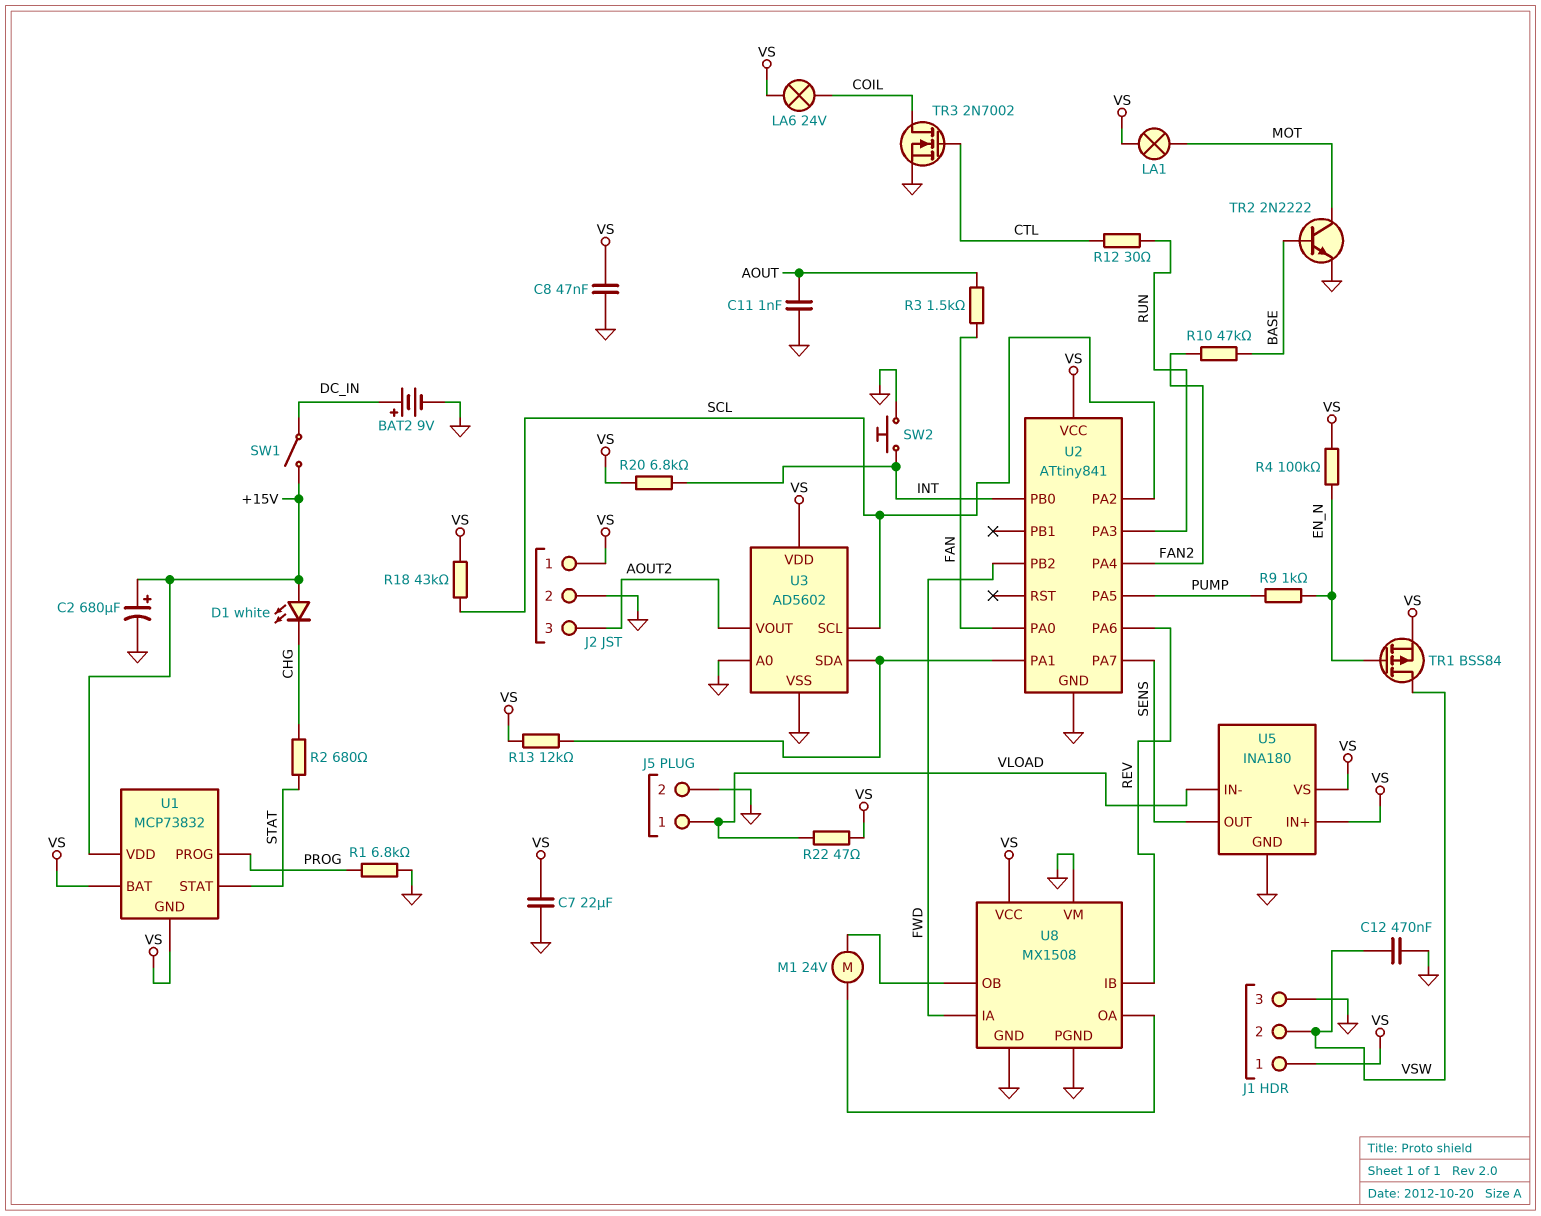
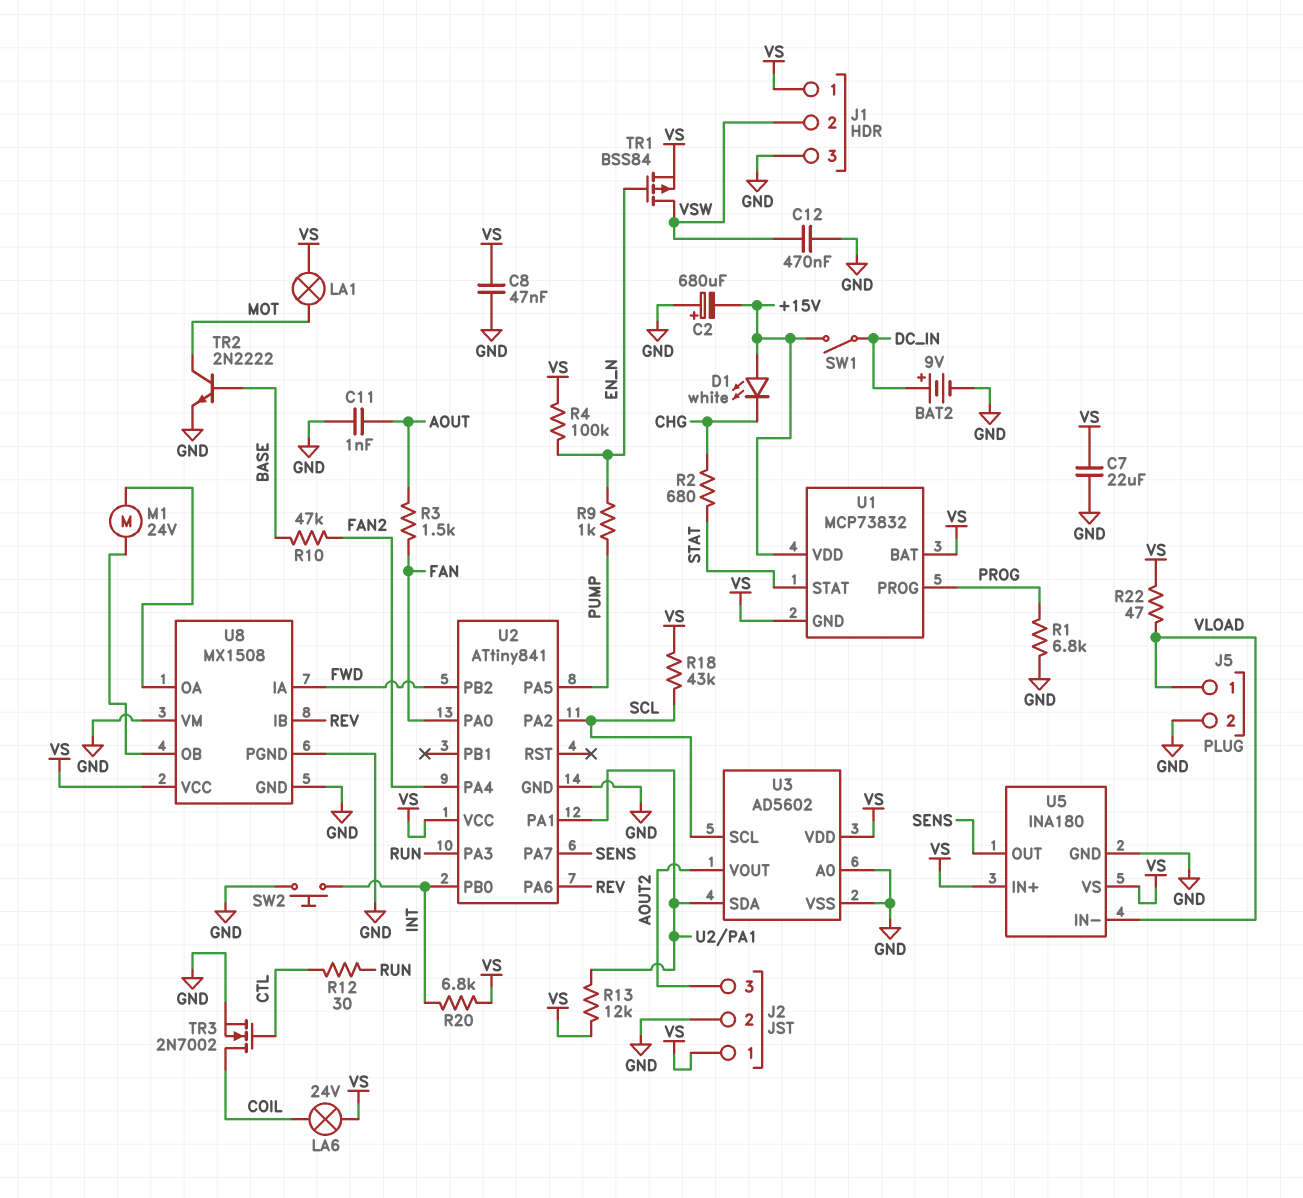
C2: 680uF (plus +15V, minus GND) -> 680uF (plus GND, minus +15V)

